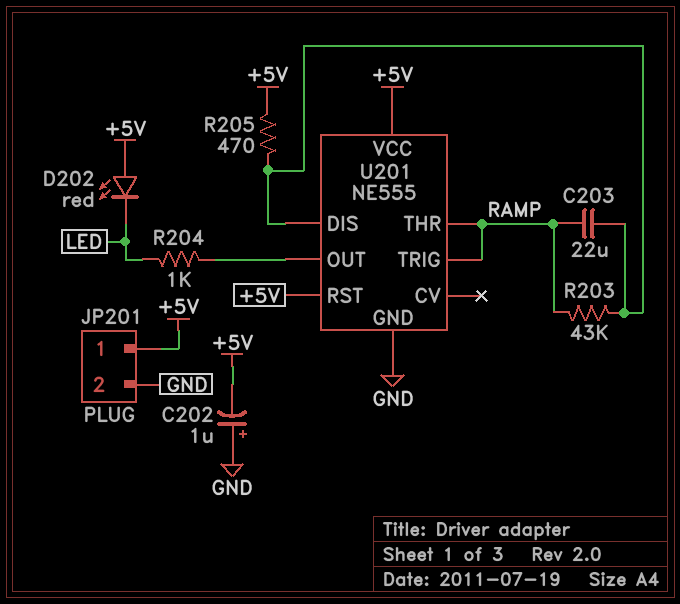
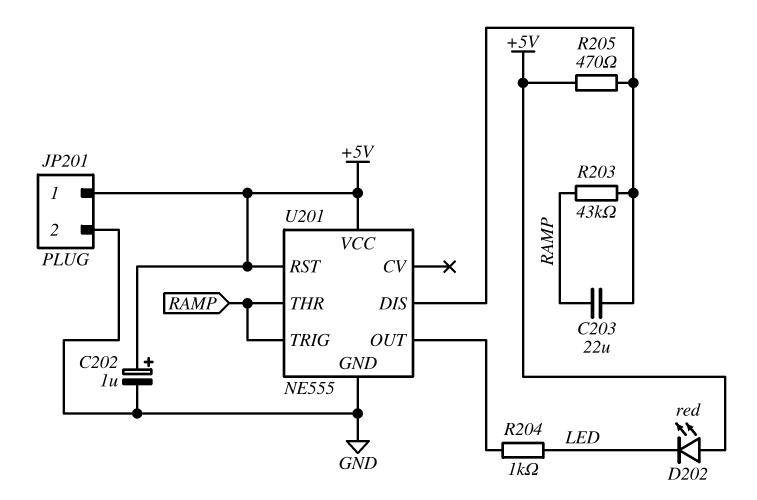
C202: 1uF (plus GND, minus +5V) -> 1uF (plus +5V, minus GND)

